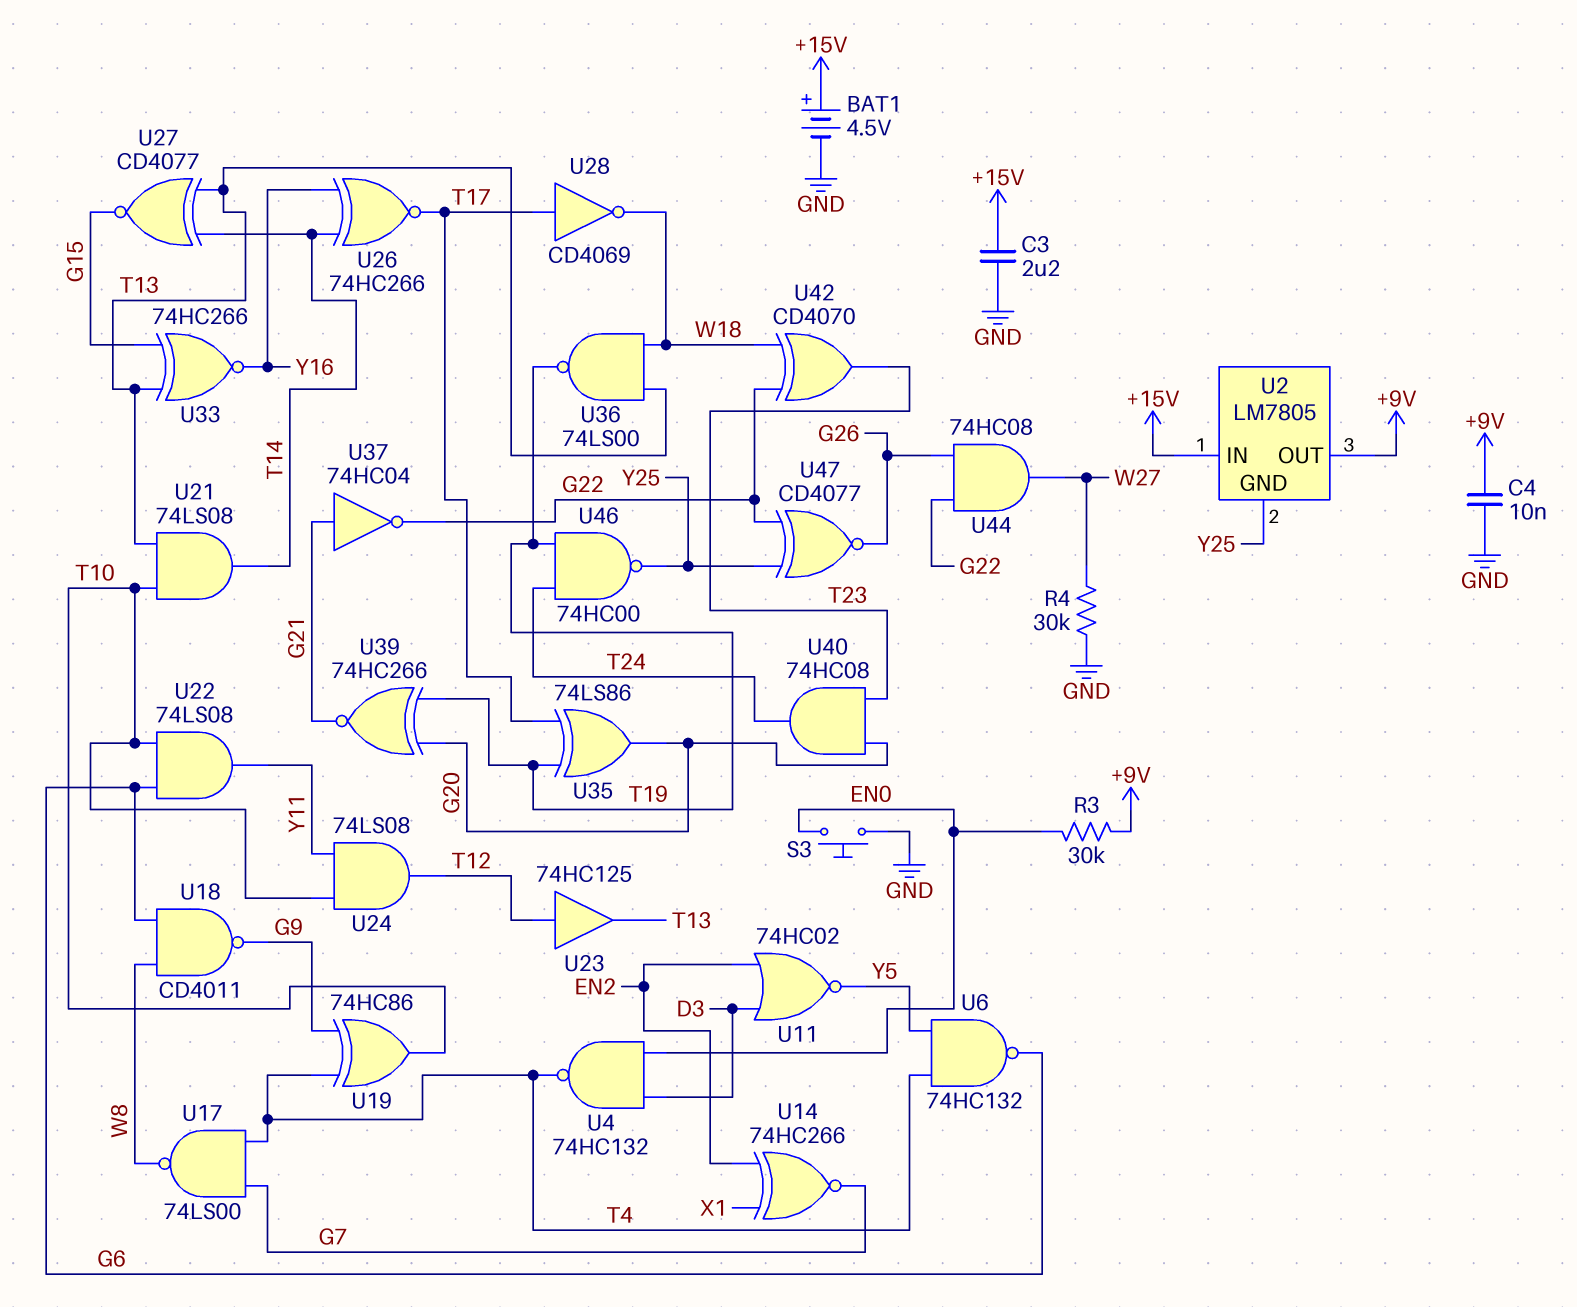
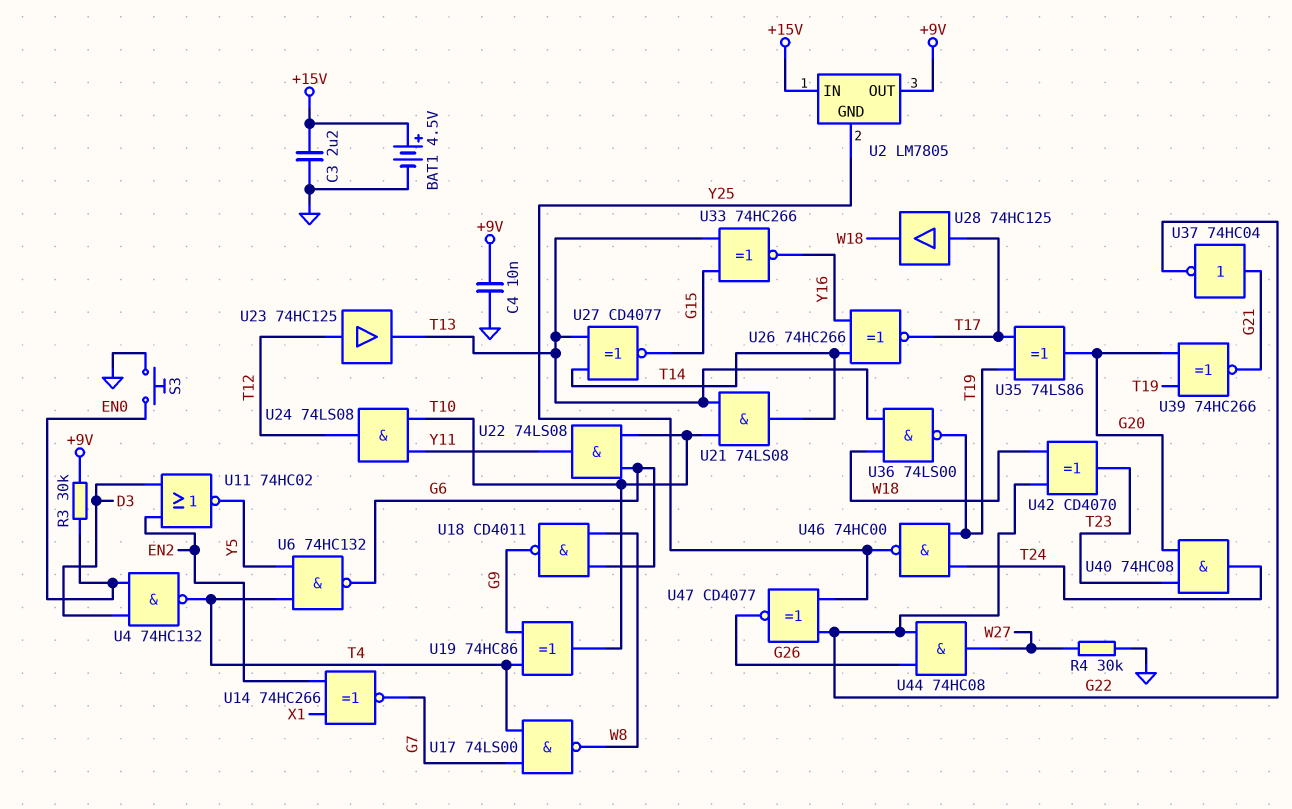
U28: NOT CD4069 (in T17, out W18) -> buffer 74HC125 (in T17, out W18)

